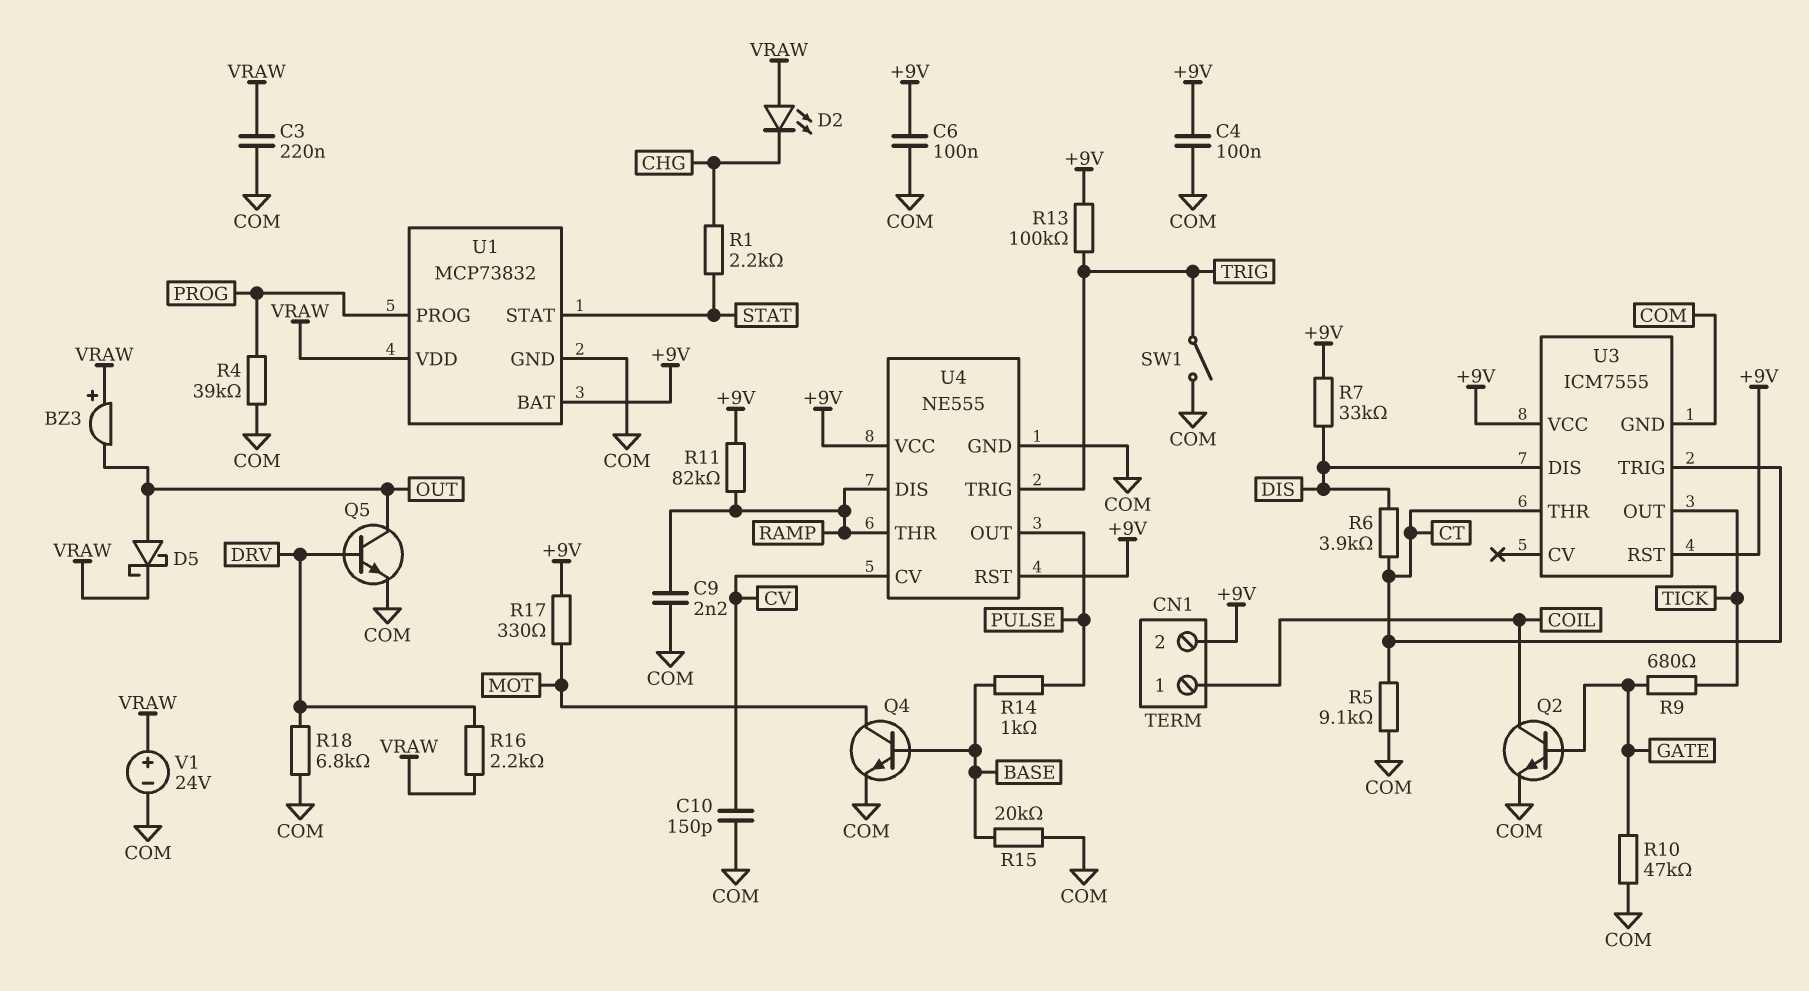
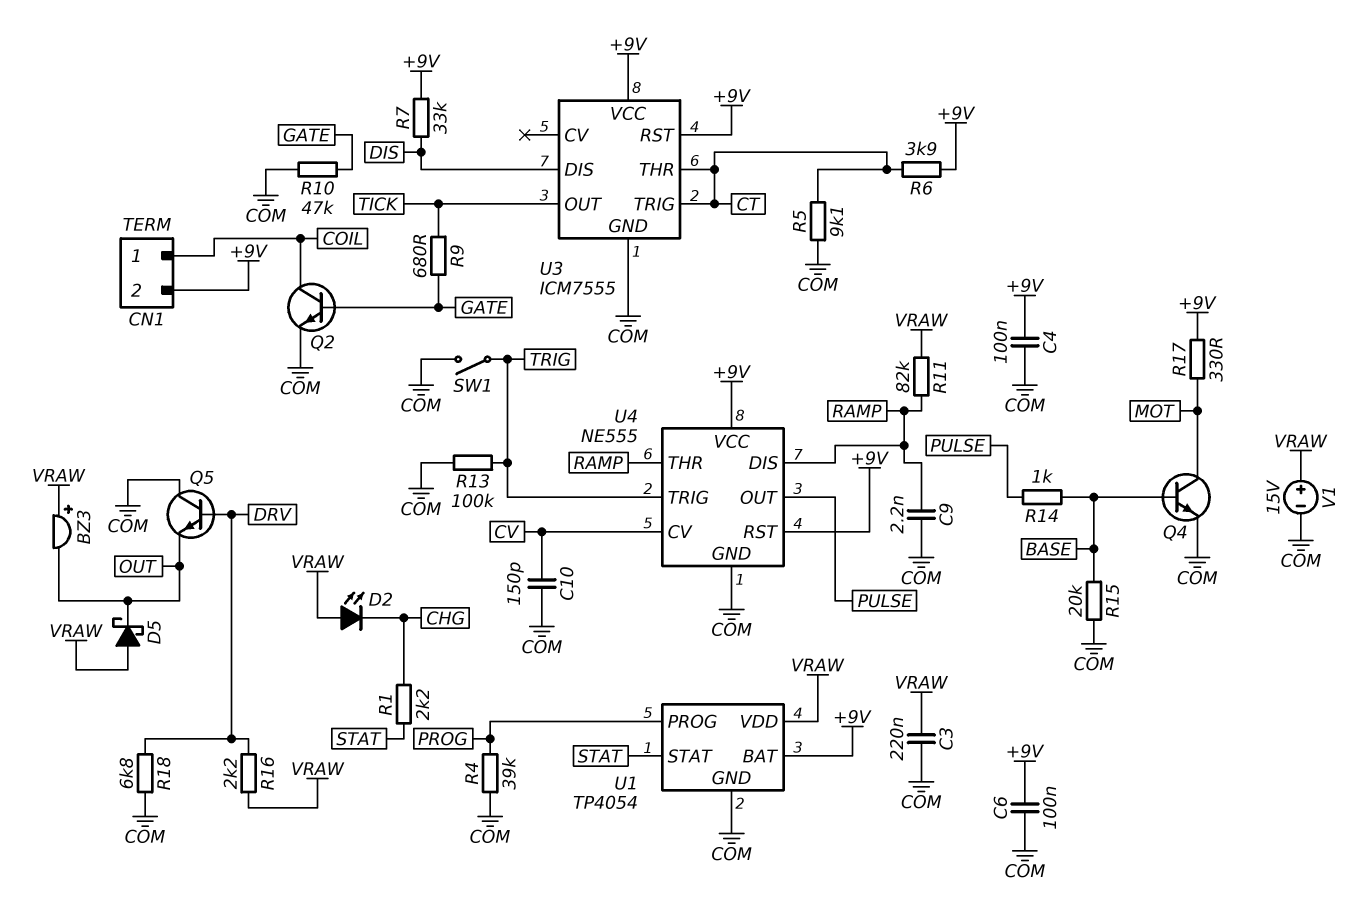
D5: schottky (A OUT, K VRAW) -> schottky (A VRAW, K OUT)
Q5: NPN (B DRV, C OUT, E COM) -> NPN (B DRV, C COM, E OUT)
R6: 3.9k (CT, DIS) -> 3.9k (+9V, CT)
R11: 82k (+9V, RAMP) -> 82k (RAMP, VRAW)
R13: 100k (+9V, TRIG) -> 100k (COM, TRIG)
U1: MCP73832 -> TP4054
V1: 24V (plus VRAW, minus COM) -> 15V (plus VRAW, minus COM)

